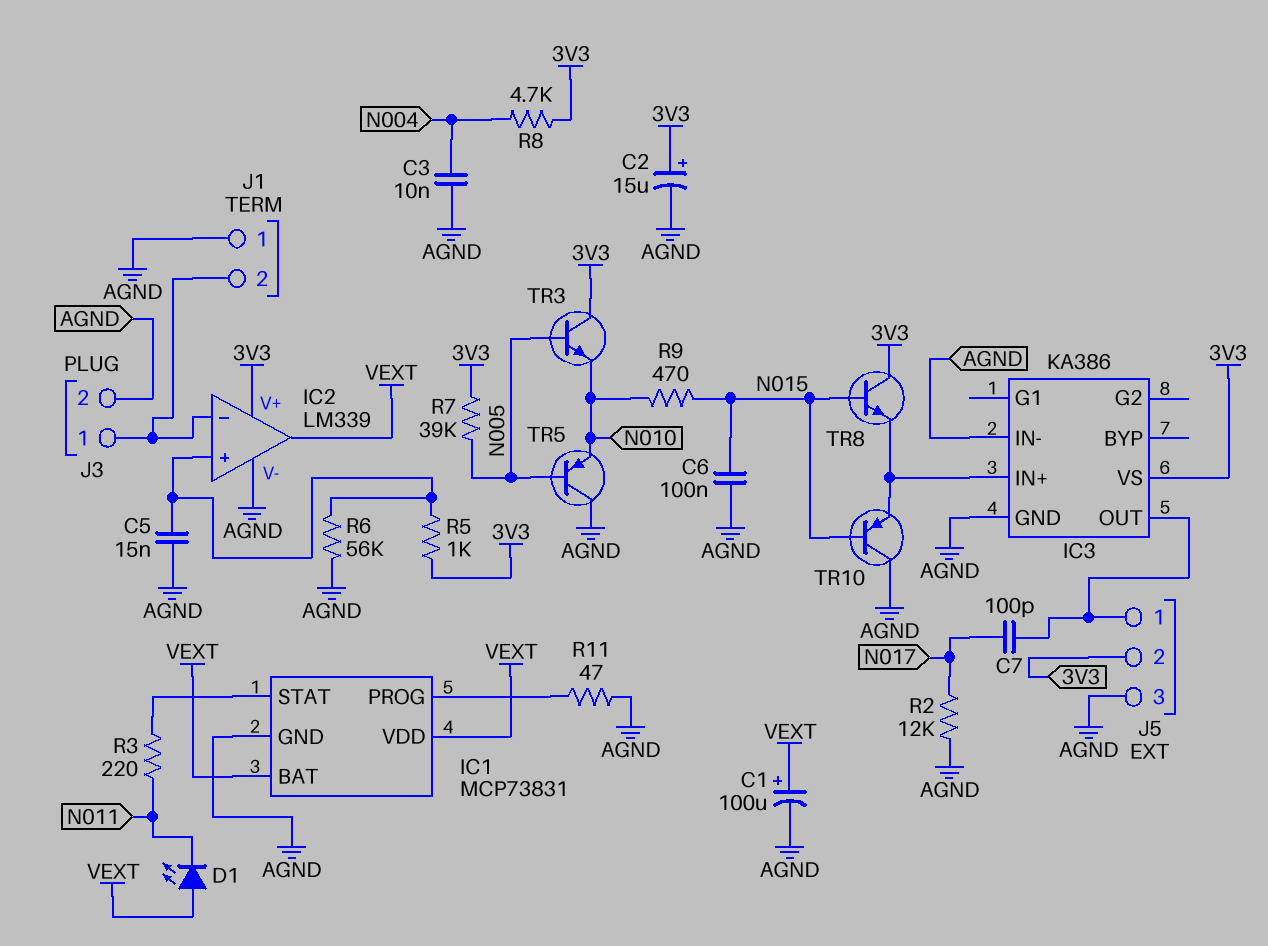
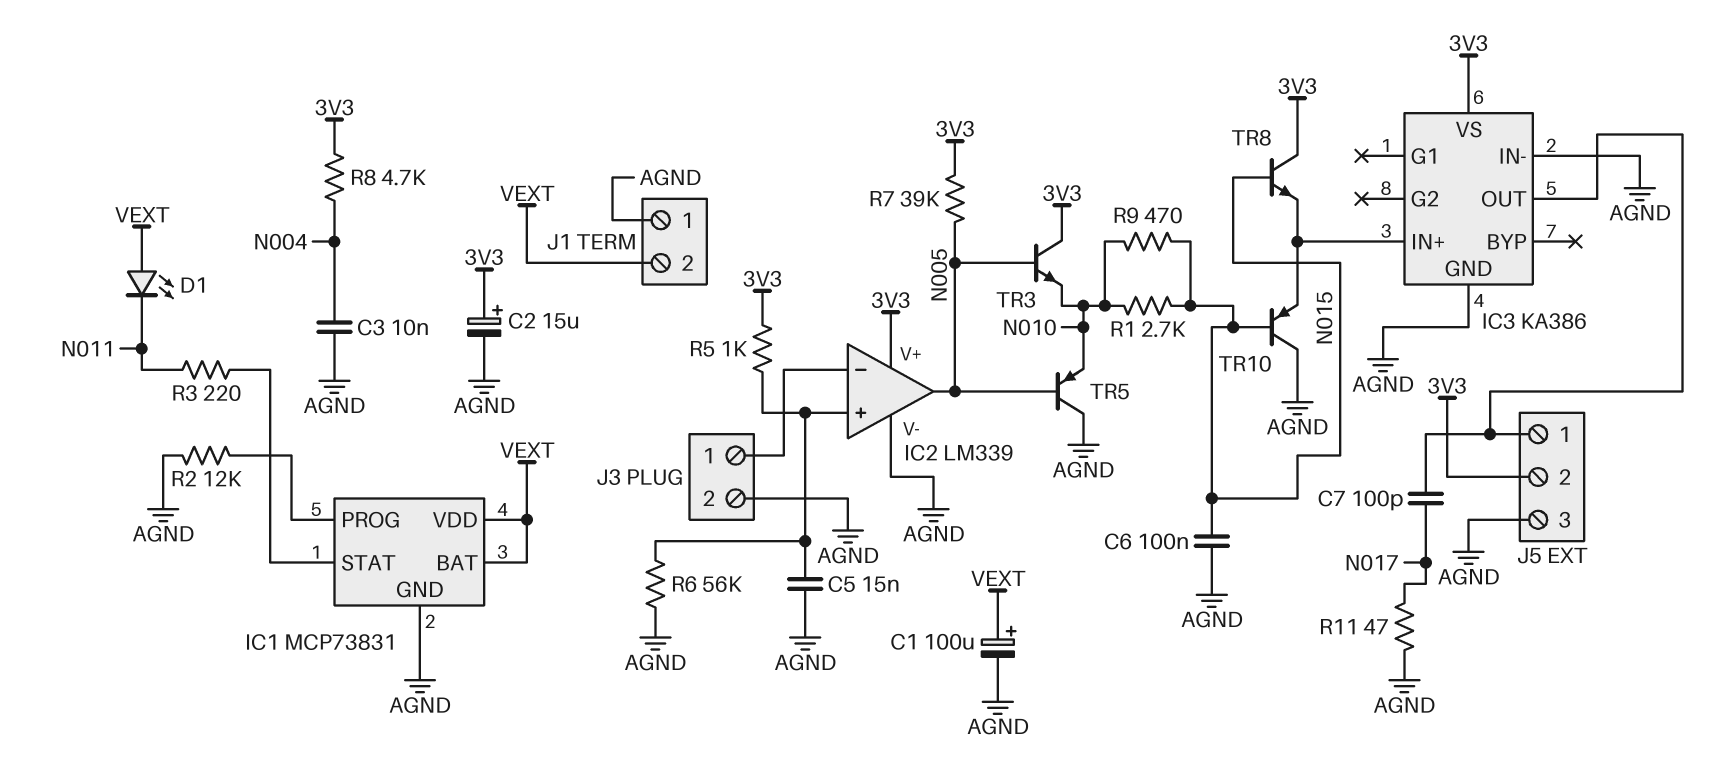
IC2 pin out: VEXT -> N005
J1 pin 2: IC2/in- -> VEXT
R1: none -> 2.7k (N010, N015)
R2: 12k (AGND, N017) -> 12k (AGND, IC1/PROG)
R11: 47 (AGND, IC1/PROG) -> 47 (AGND, N017)

